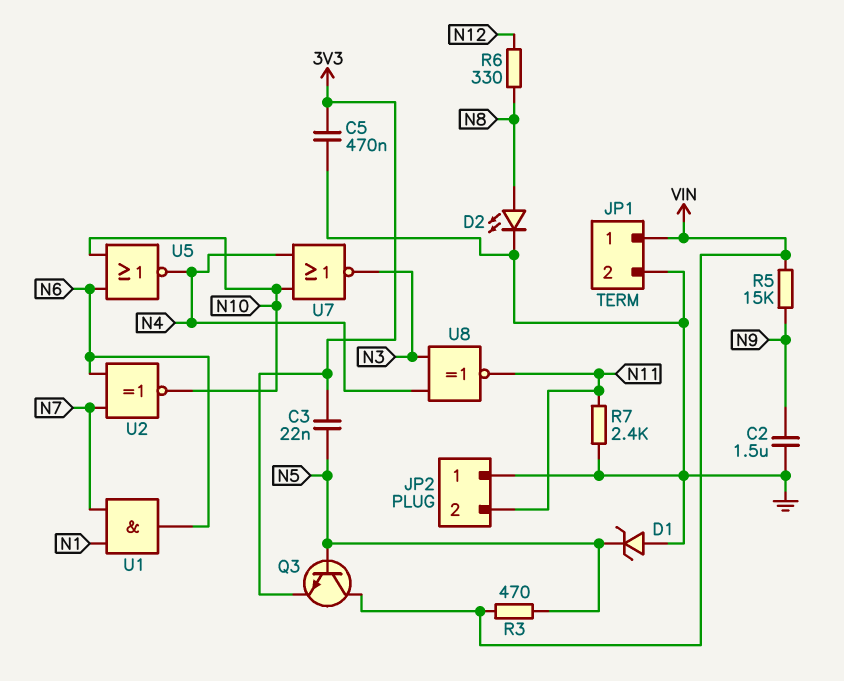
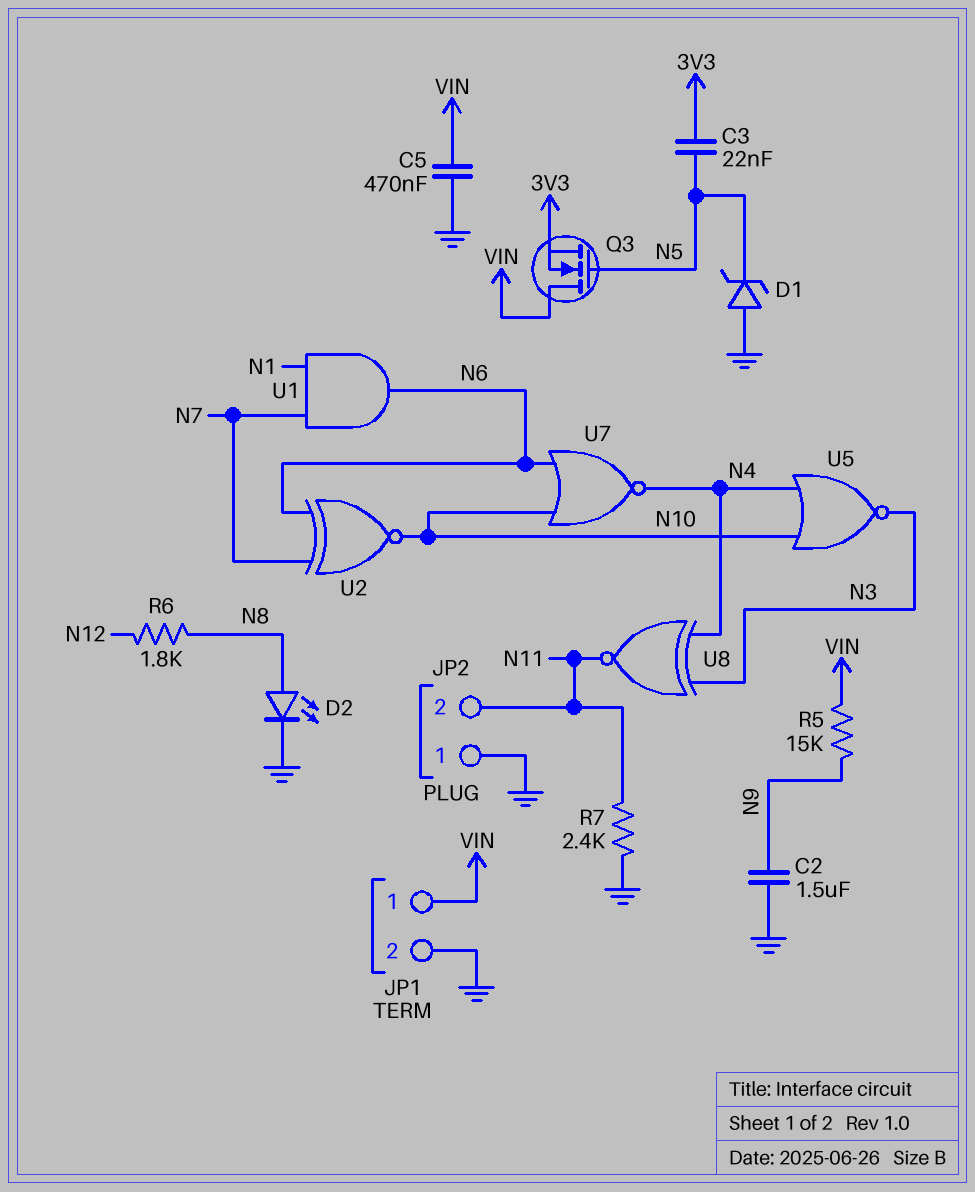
C5: 470nF (3V3, GND) -> 470nF (GND, VIN)
Q3: NPN (B N5, C VIN, E 3V3) -> NMOS (G N5, D VIN, S 3V3)
R3: 470 (N5, VIN) -> none
R6: 330 (N8, N12) -> 1.8k (N8, N12)
U5: NOR (in N6, in N10, out N4) -> NOR (in N4, in N10, out N3)
U7: NOR (in N4, in N10, out N3) -> NOR (in N6, in N10, out N4)

